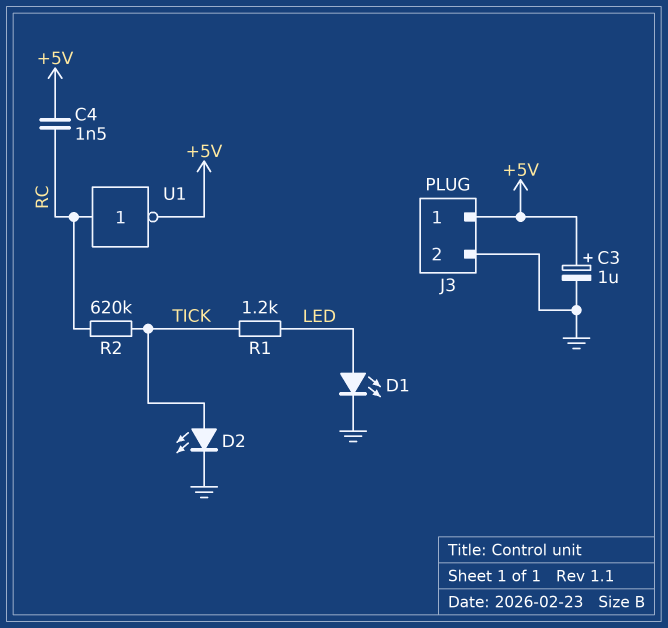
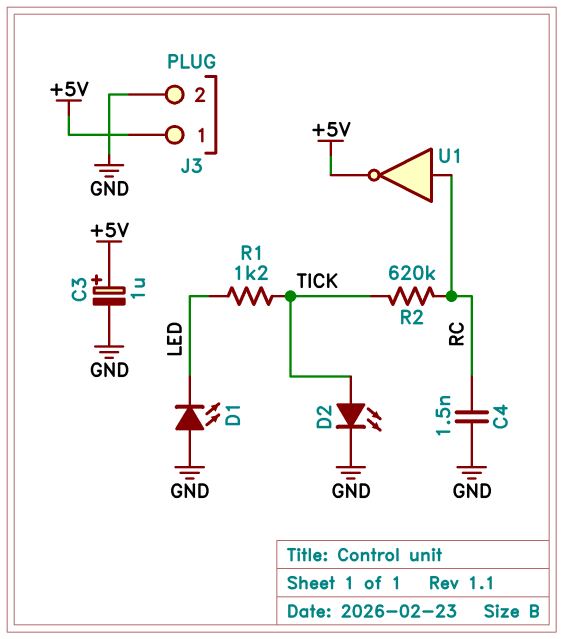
C4: 1.5nF (+5V, RC) -> 1.5nF (GND, RC)
D1: LED (A LED, K GND) -> LED (A GND, K LED)

